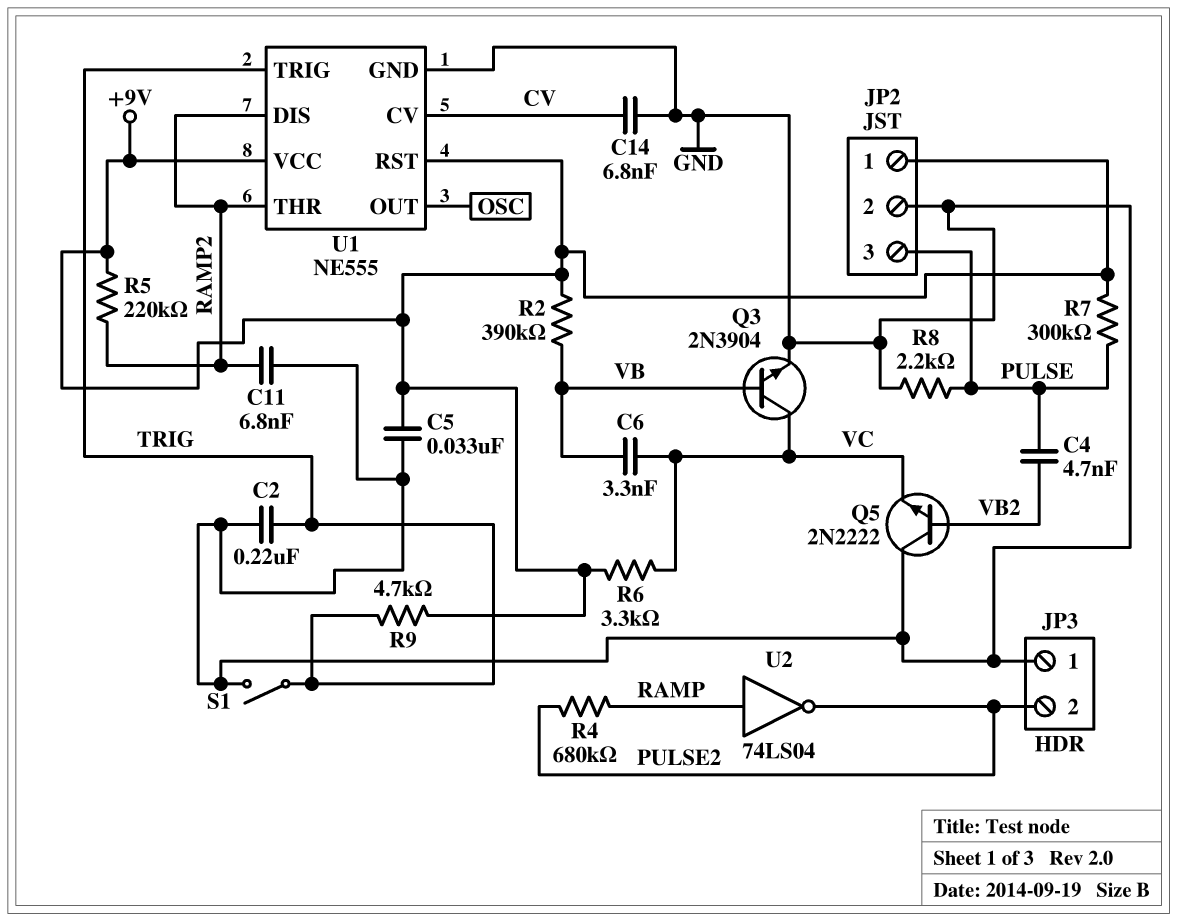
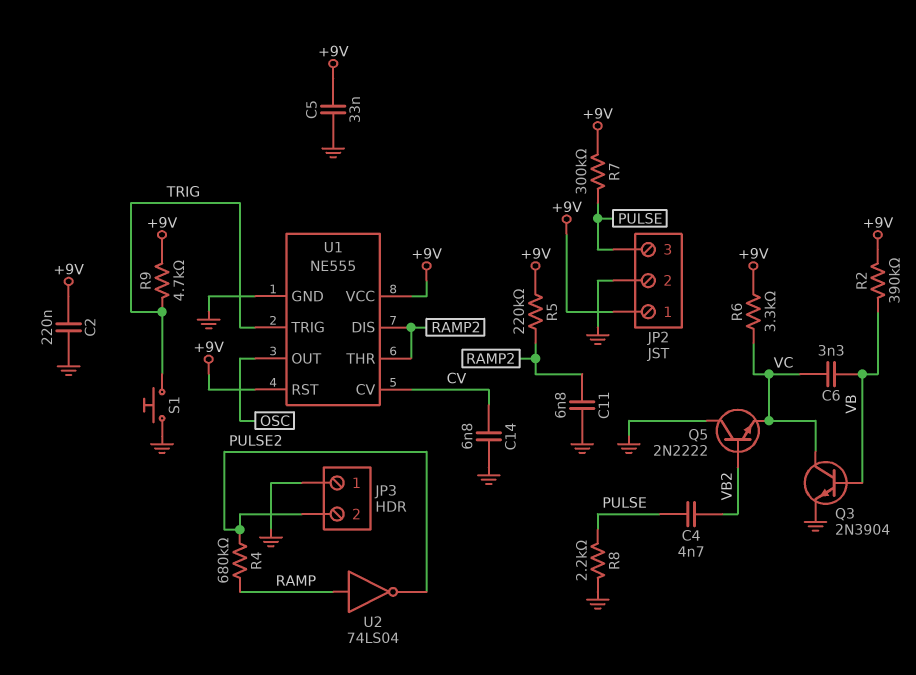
C2: 220nF (GND, TRIG) -> 220nF (+9V, GND)
S1: switch (GND, TRIG) -> button (GND, TRIG)

